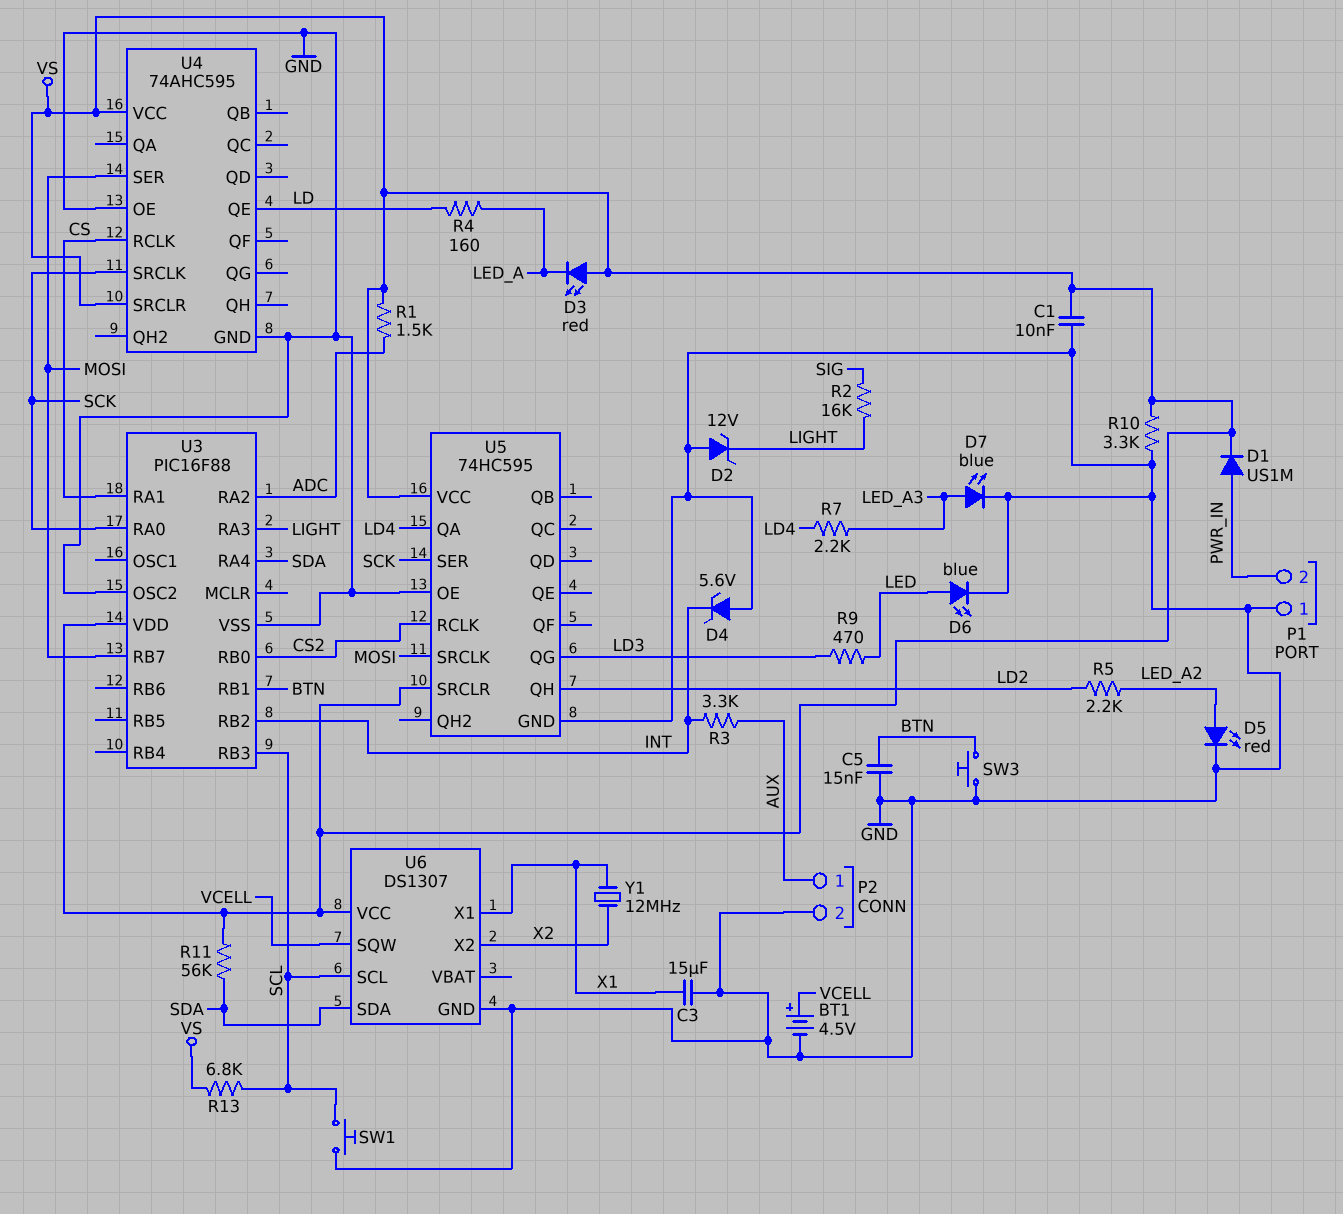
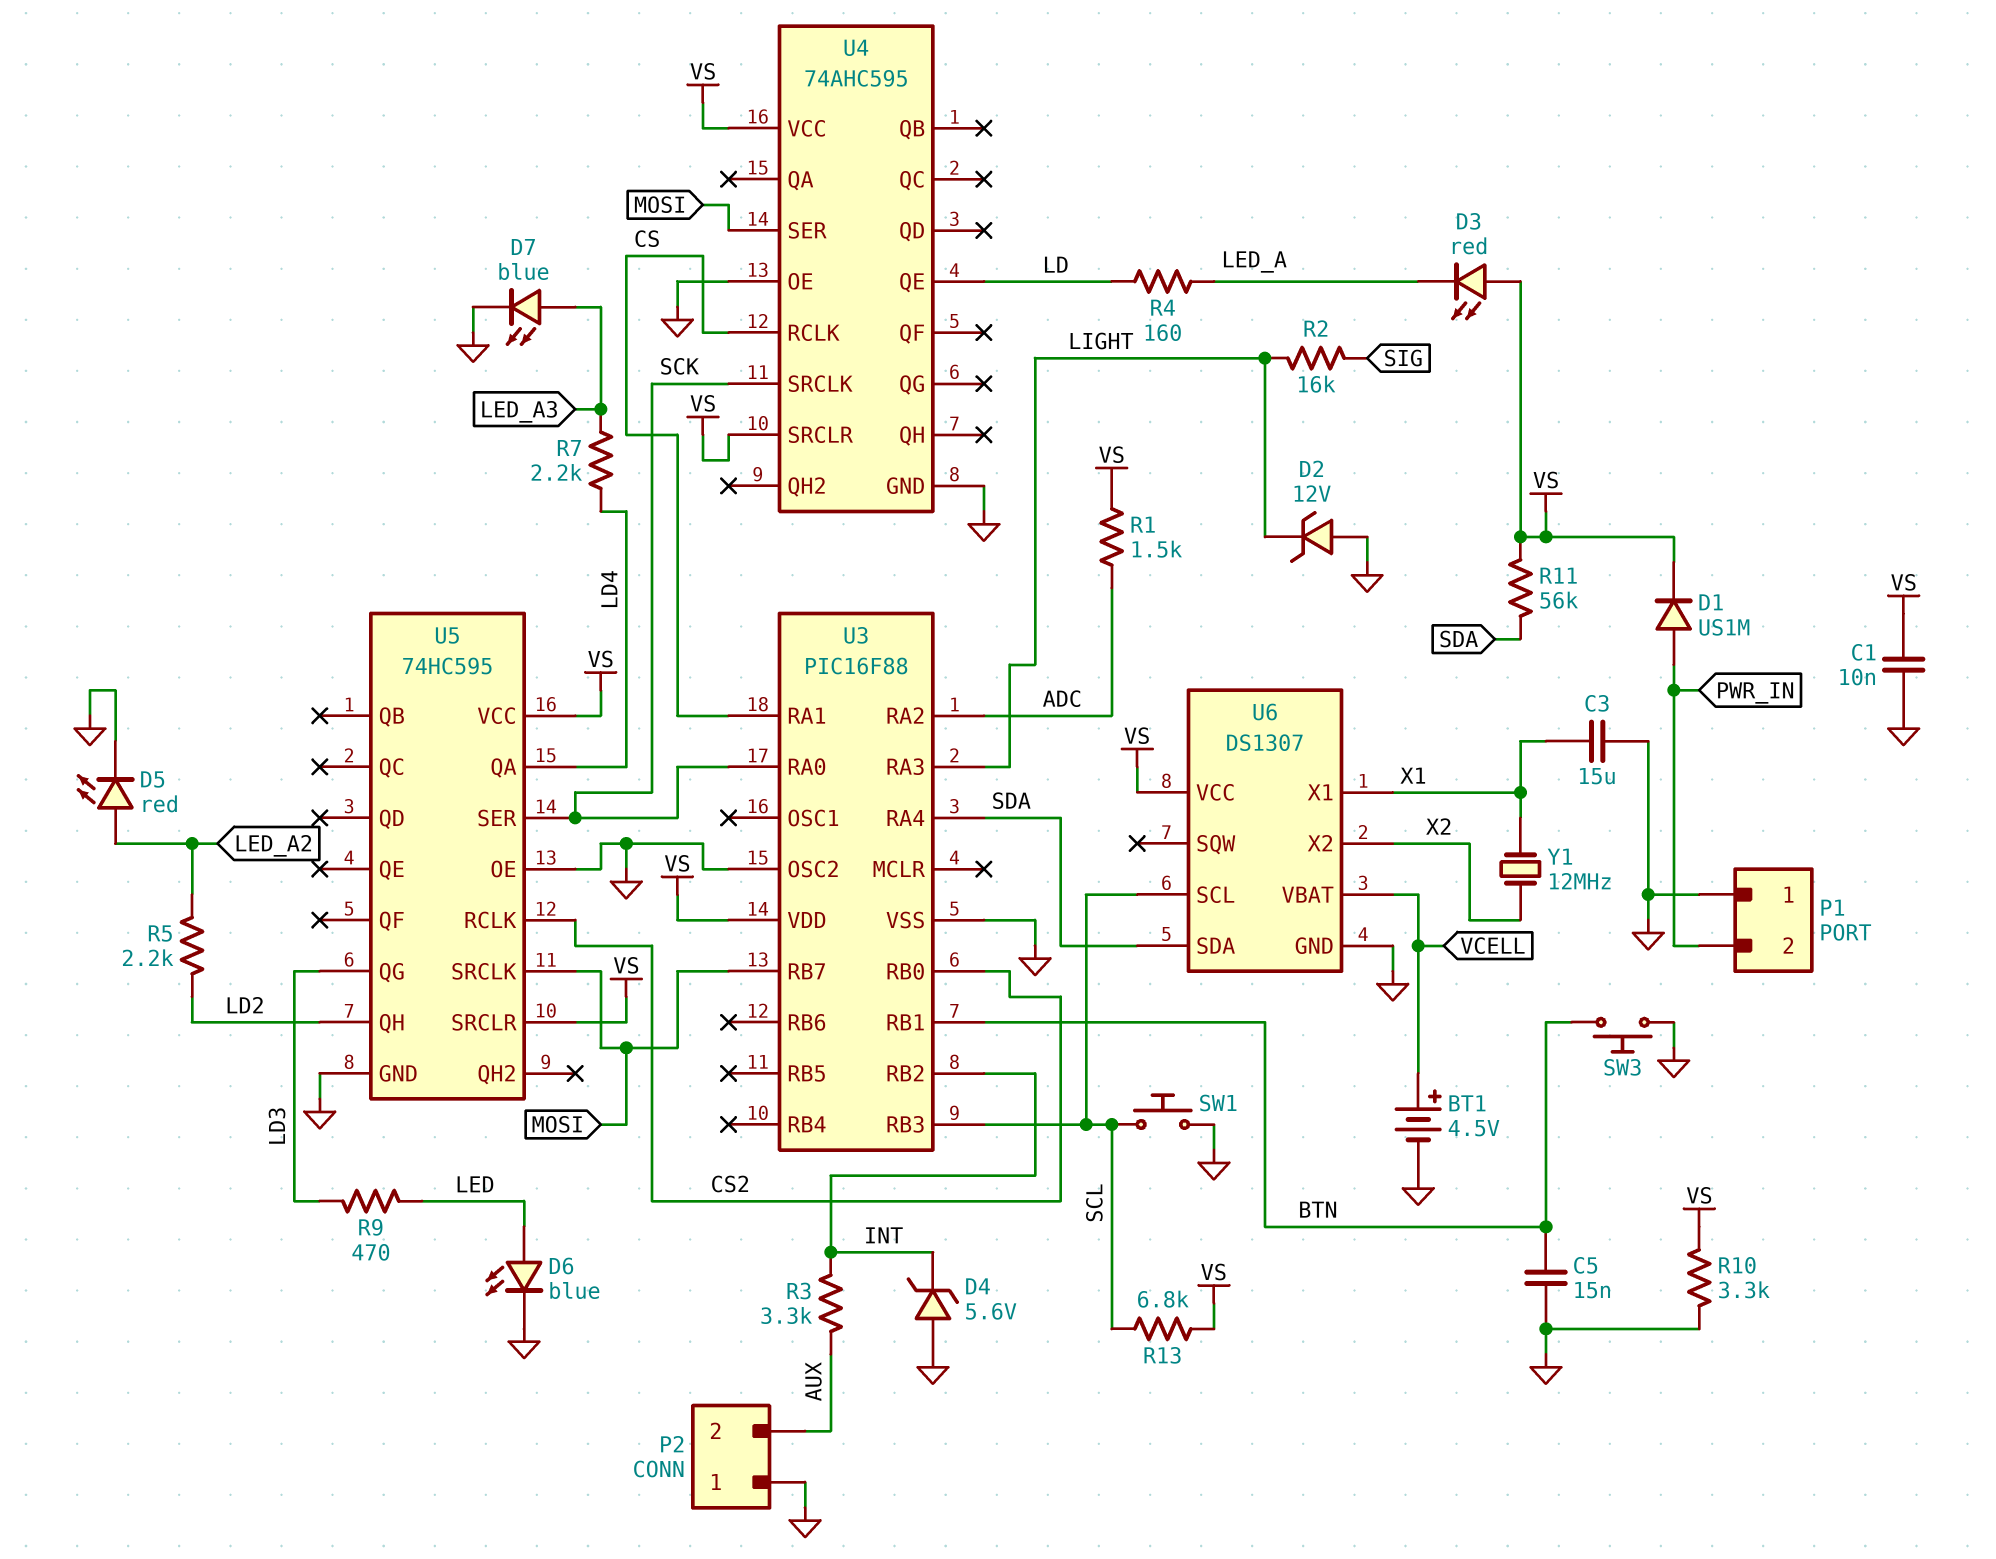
P2 pin 1: AUX -> GND
P2 pin 2: GND -> AUX
U6 pin SQW: VCELL -> none
U6 pin VBAT: none -> VCELL

